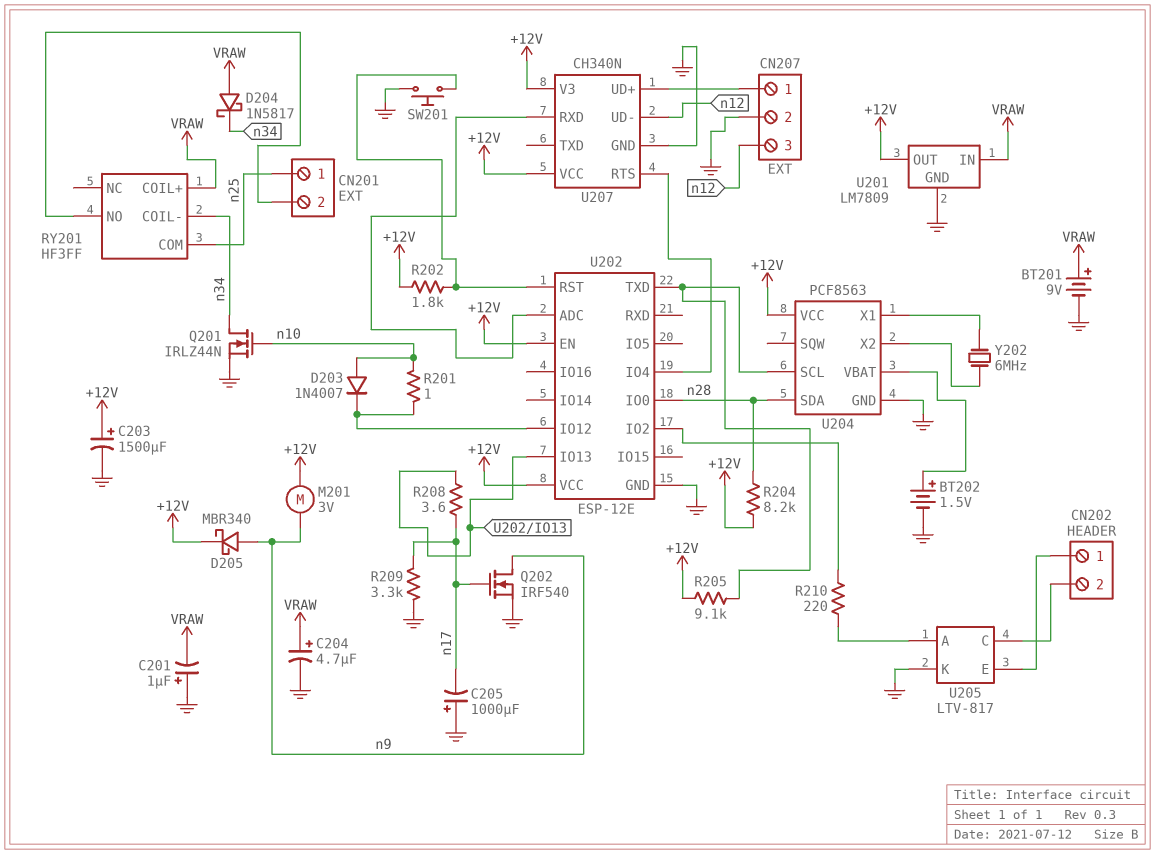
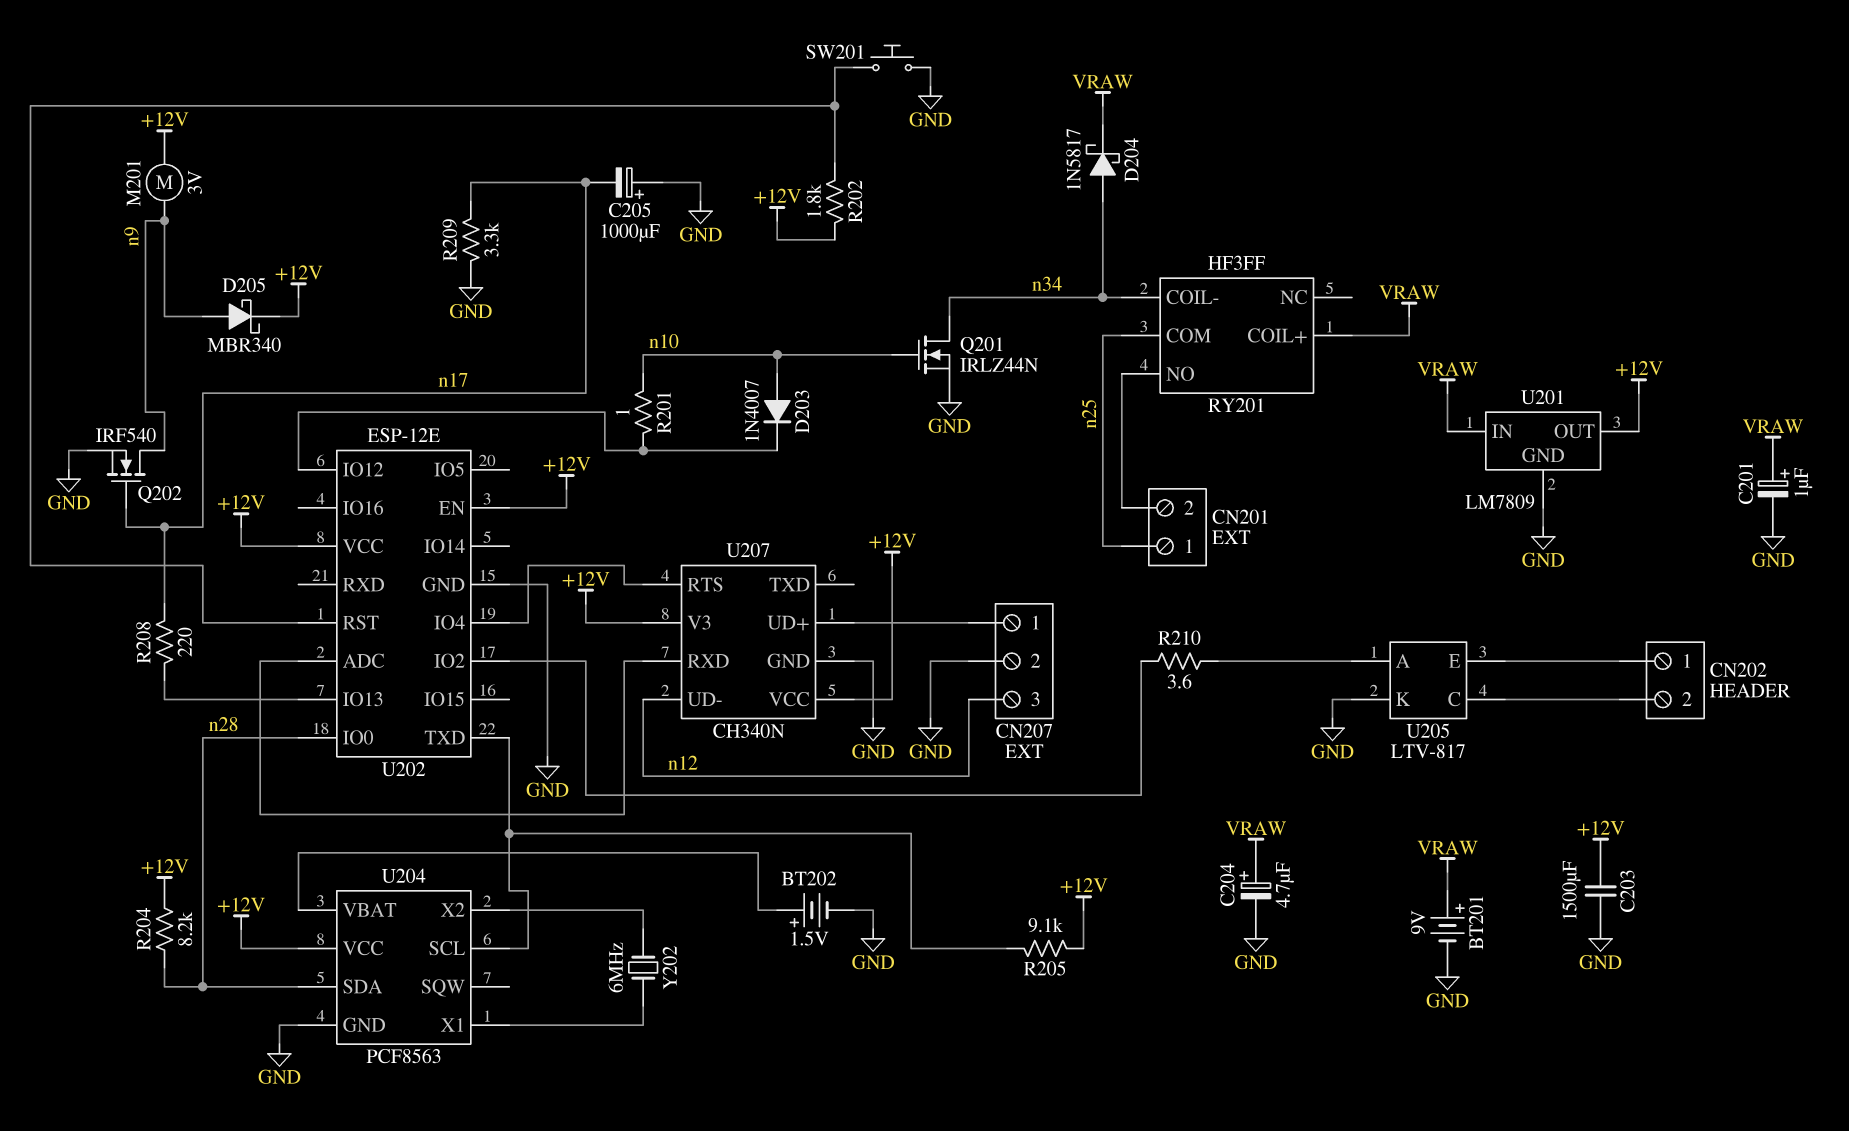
C201: 1uF (plus GND, minus VRAW) -> 1uF (plus VRAW, minus GND)
C203: 1500uF (plus +12V, minus GND) -> 1500uF (+12V, GND)
D204: schottky 1N5817 (A VRAW, K n34) -> schottky 1N5817 (A n34, K VRAW)
R208: 3.6 (U202/IO13, n17) -> 220 (U202/IO13, n17)
R210: 220 (U202/IO2, U205/A) -> 3.6 (U202/IO2, U205/A)

